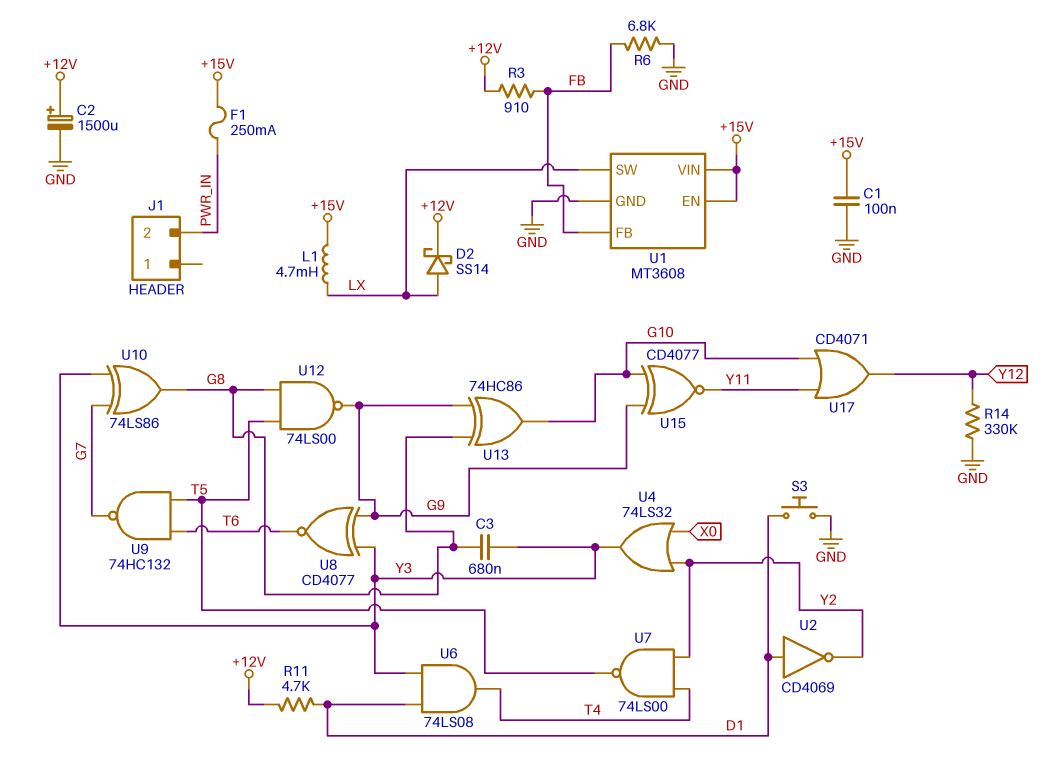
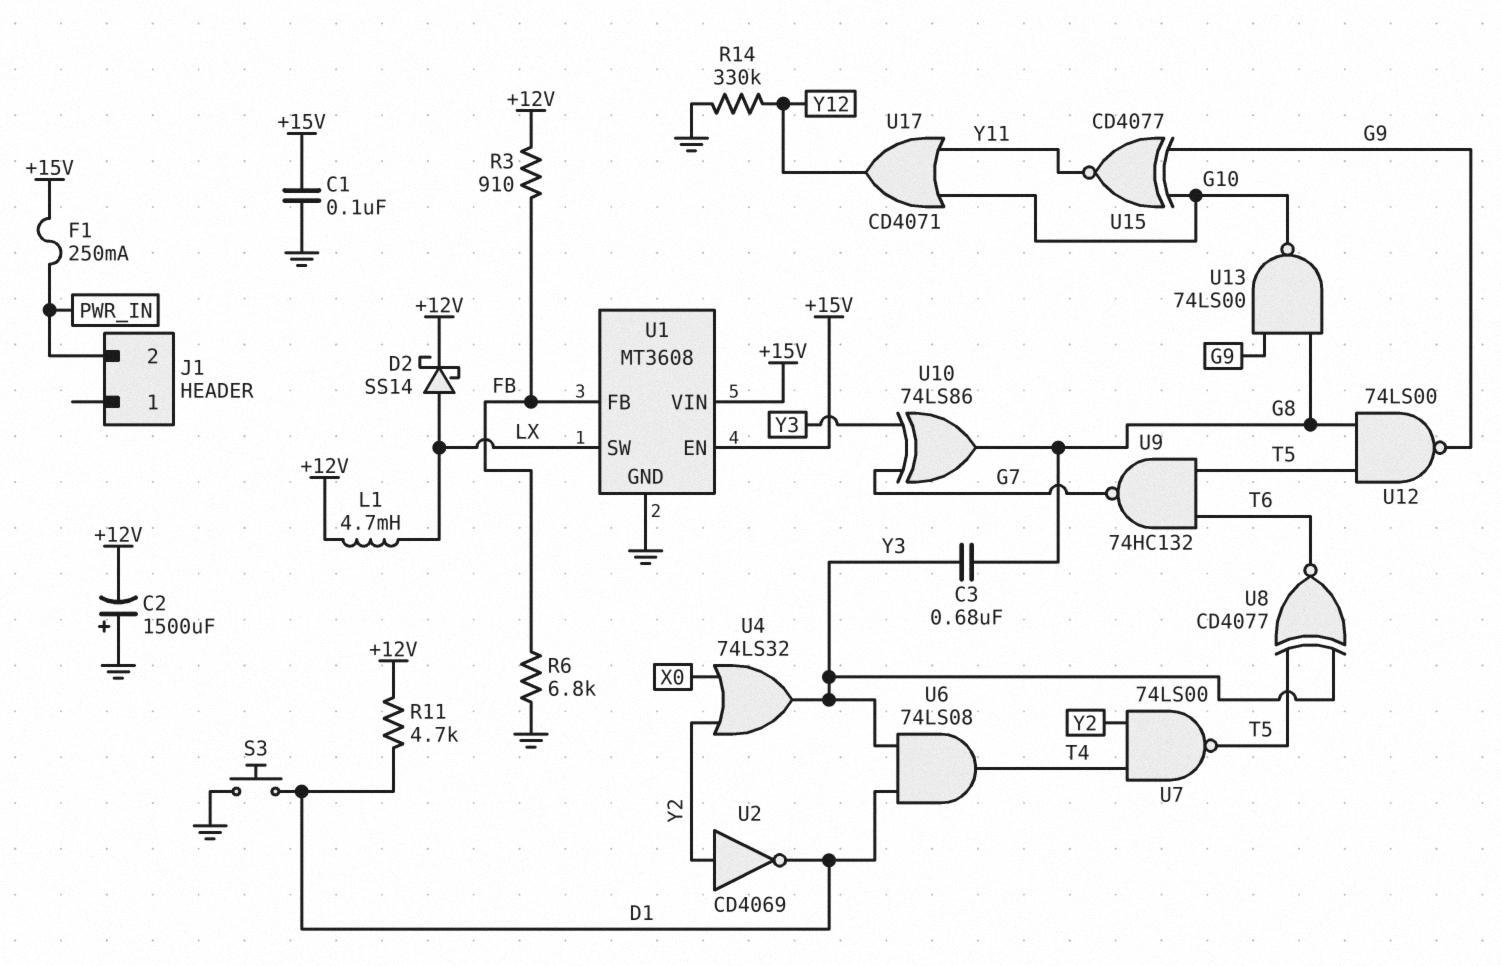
C2: 1500uF (plus +12V, minus GND) -> 1500uF (plus GND, minus +12V)
L1: 4.7mH (+15V, LX) -> 4.7mH (+12V, LX)
U2: NOT CD4069 (in D1, out Y2) -> NOT CD4069 (in Y2, out D1)
U8: XNOR CD4077 (in G9, in Y3, out T6) -> XNOR CD4077 (in T5, in Y3, out T6)
U13: XOR 74HC86 (in G8, in G9, out G10) -> NAND 74LS00 (in G8, in G9, out G10)

